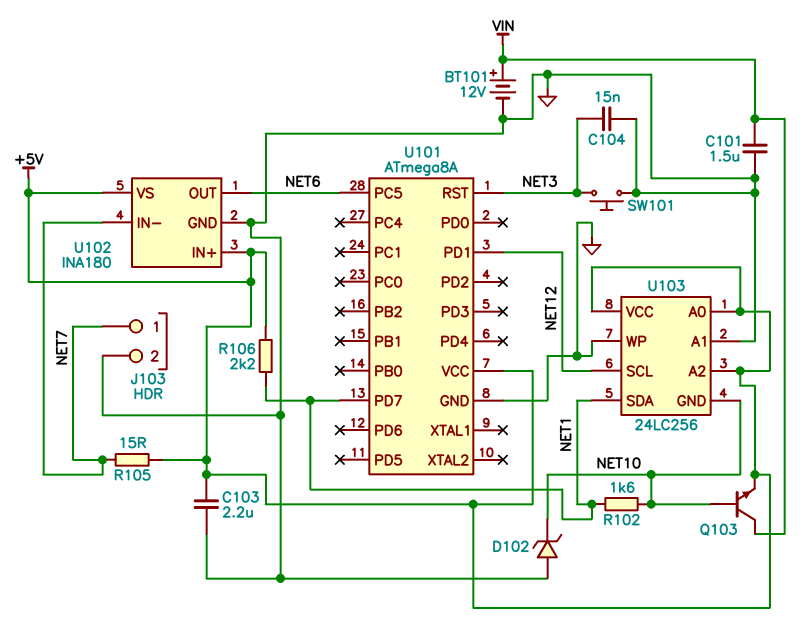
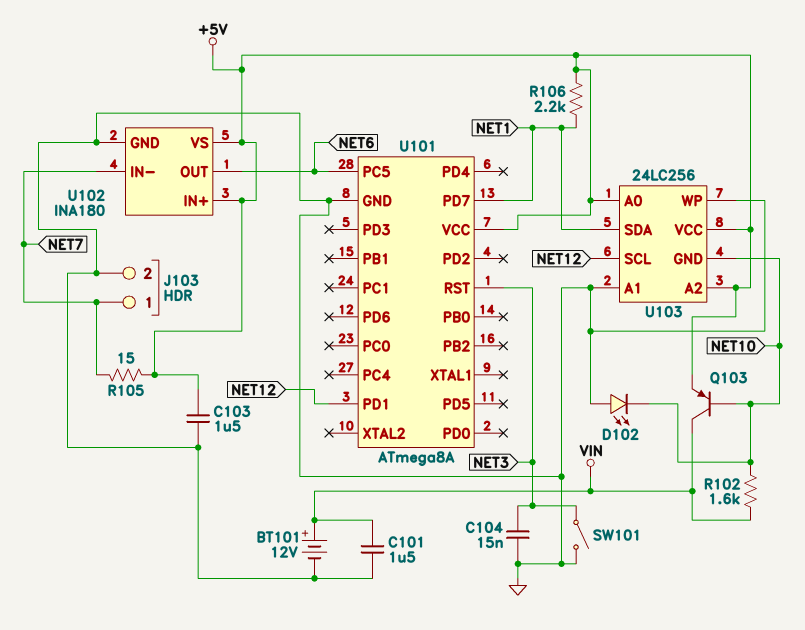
C103: 2.2uF (+5V, GND) -> 1.5uF (+5V, GND)
D102: zener (A GND, K NET10) -> LED (A GND, K NET10)
Q103: NPN (B NET10, C VIN, E +5V) -> PNP (B NET10, C VIN, E +5V)
R102: 1.6k (NET1, NET10) -> 1.6k (NET10, VIN)
SW101: button (GND, NET3) -> switch (GND, NET3)

